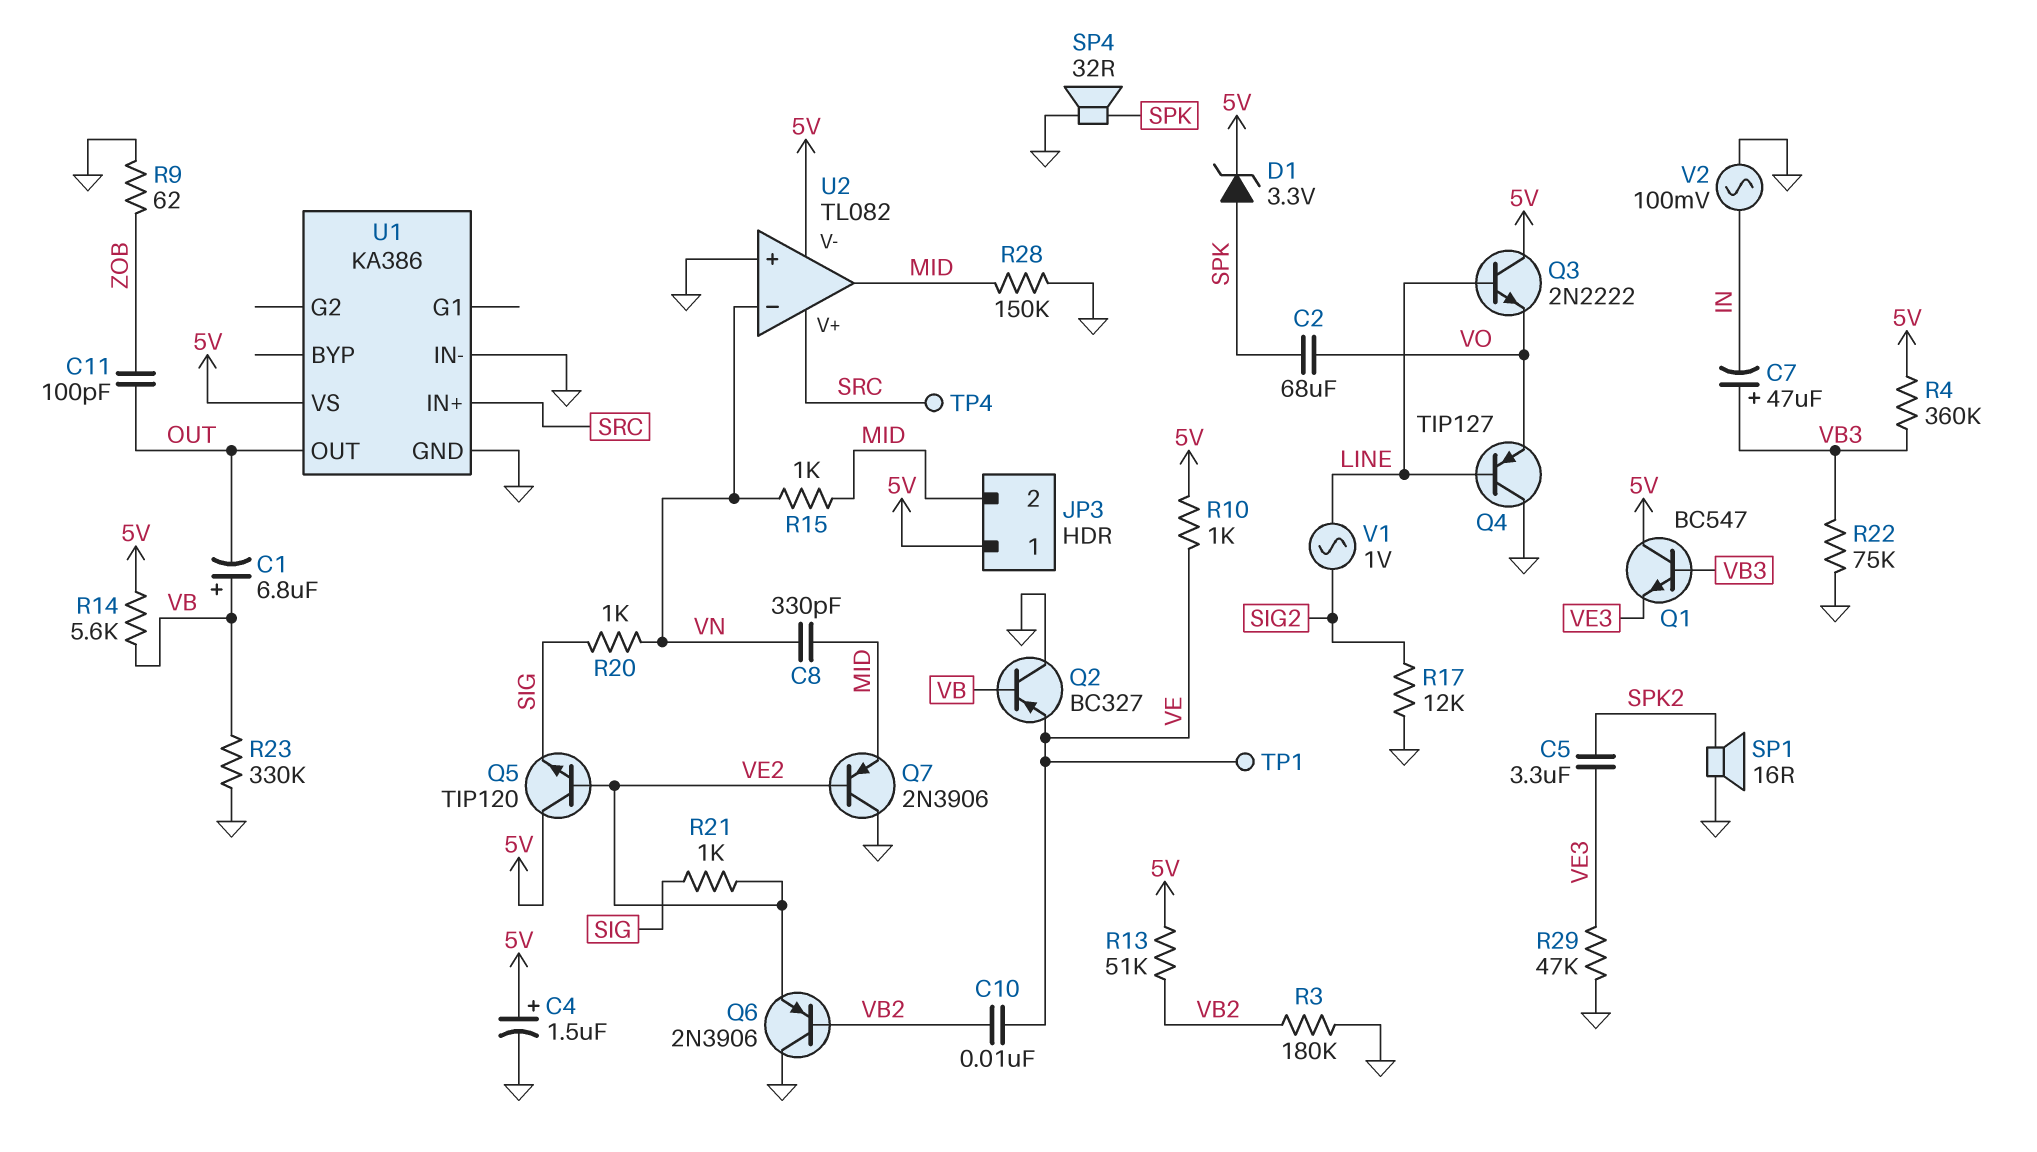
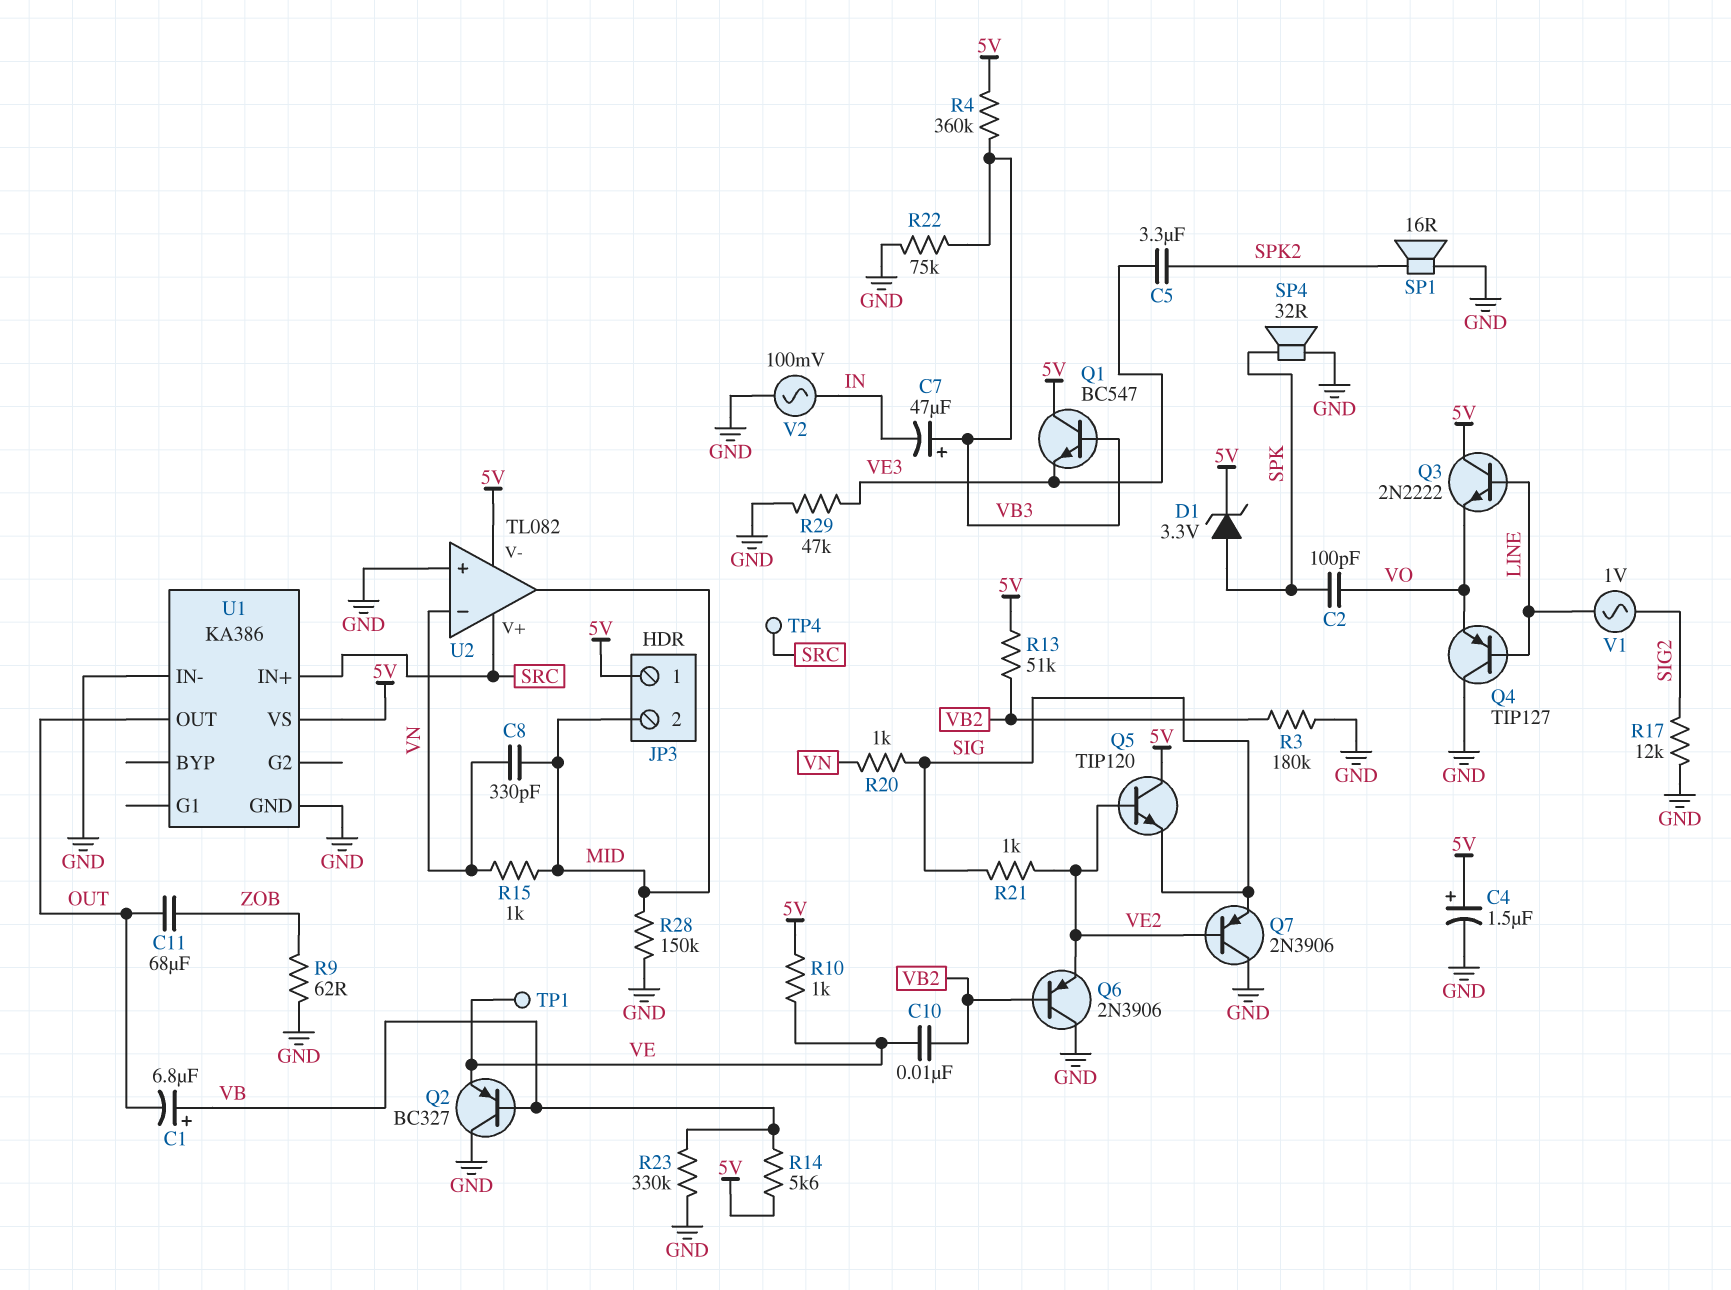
C2: 68uF (SPK, VO) -> 100pF (SPK, VO)
C11: 100pF (OUT, ZOB) -> 68uF (OUT, ZOB)
Q7: PNP 2N3906 (B VE2, C GND, E MID) -> PNP 2N3906 (B VE2, C GND, E SIG)

